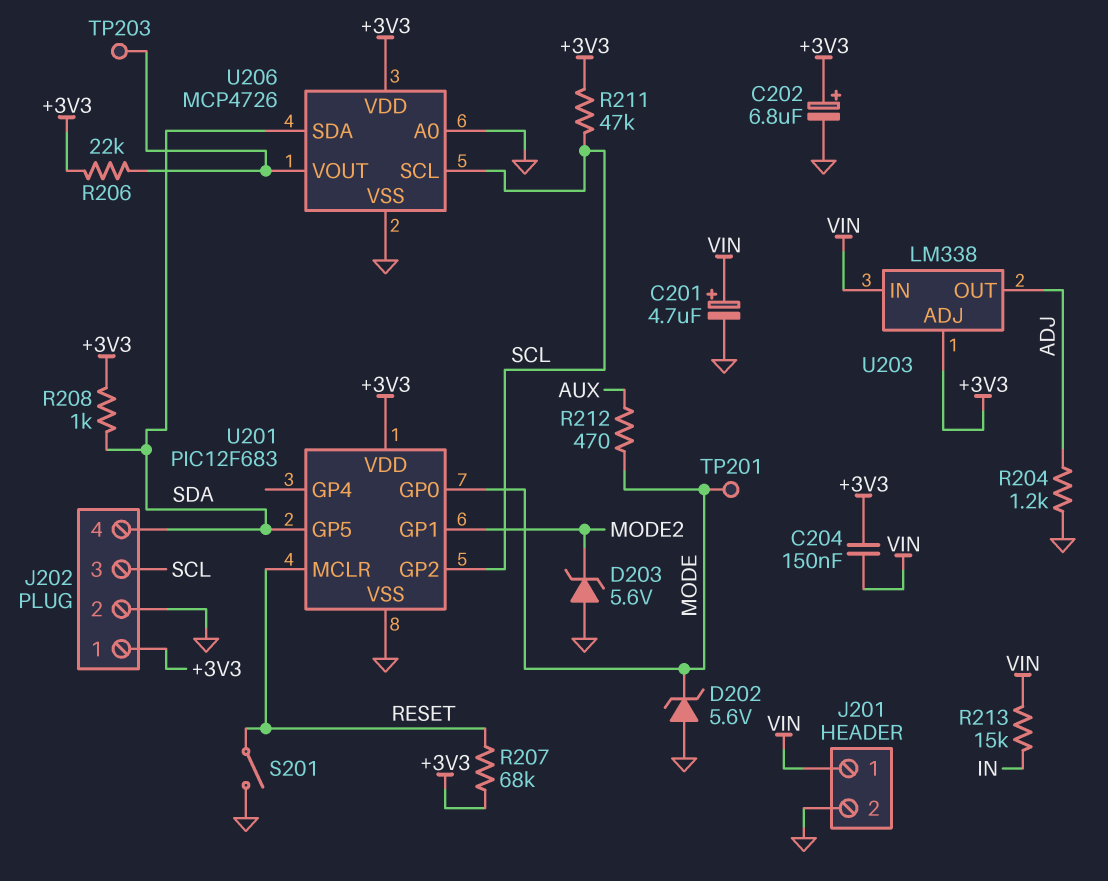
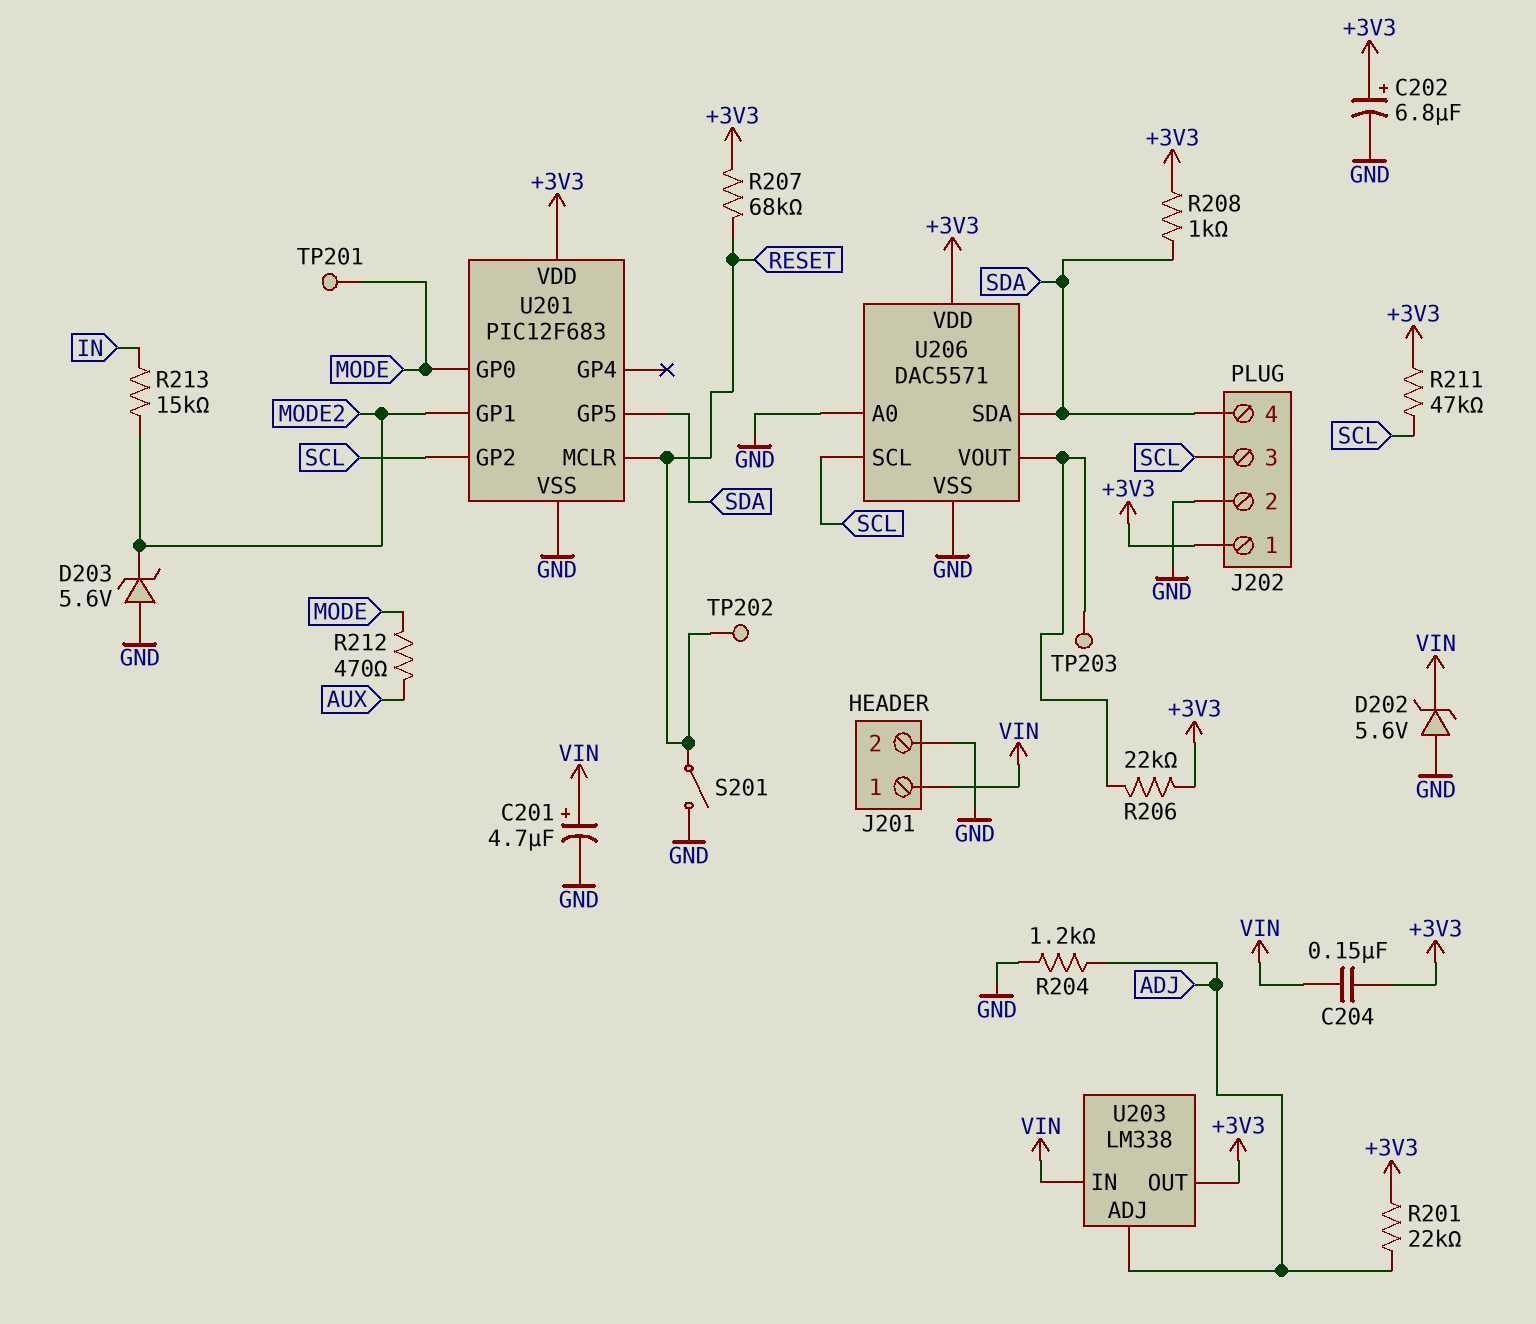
D202: zener 5.6V (A GND, K MODE) -> zener 5.6V (A GND, K VIN)
R201: none -> 22k (+3V3, ADJ)
R213: 15k (IN, VIN) -> 15k (IN, MODE2)
TP202: none -> test point (RESET)
U203 pin ADJ: +3V3 -> ADJ
U203 pin OUT: ADJ -> +3V3
U206: MCP4726 -> DAC5571

